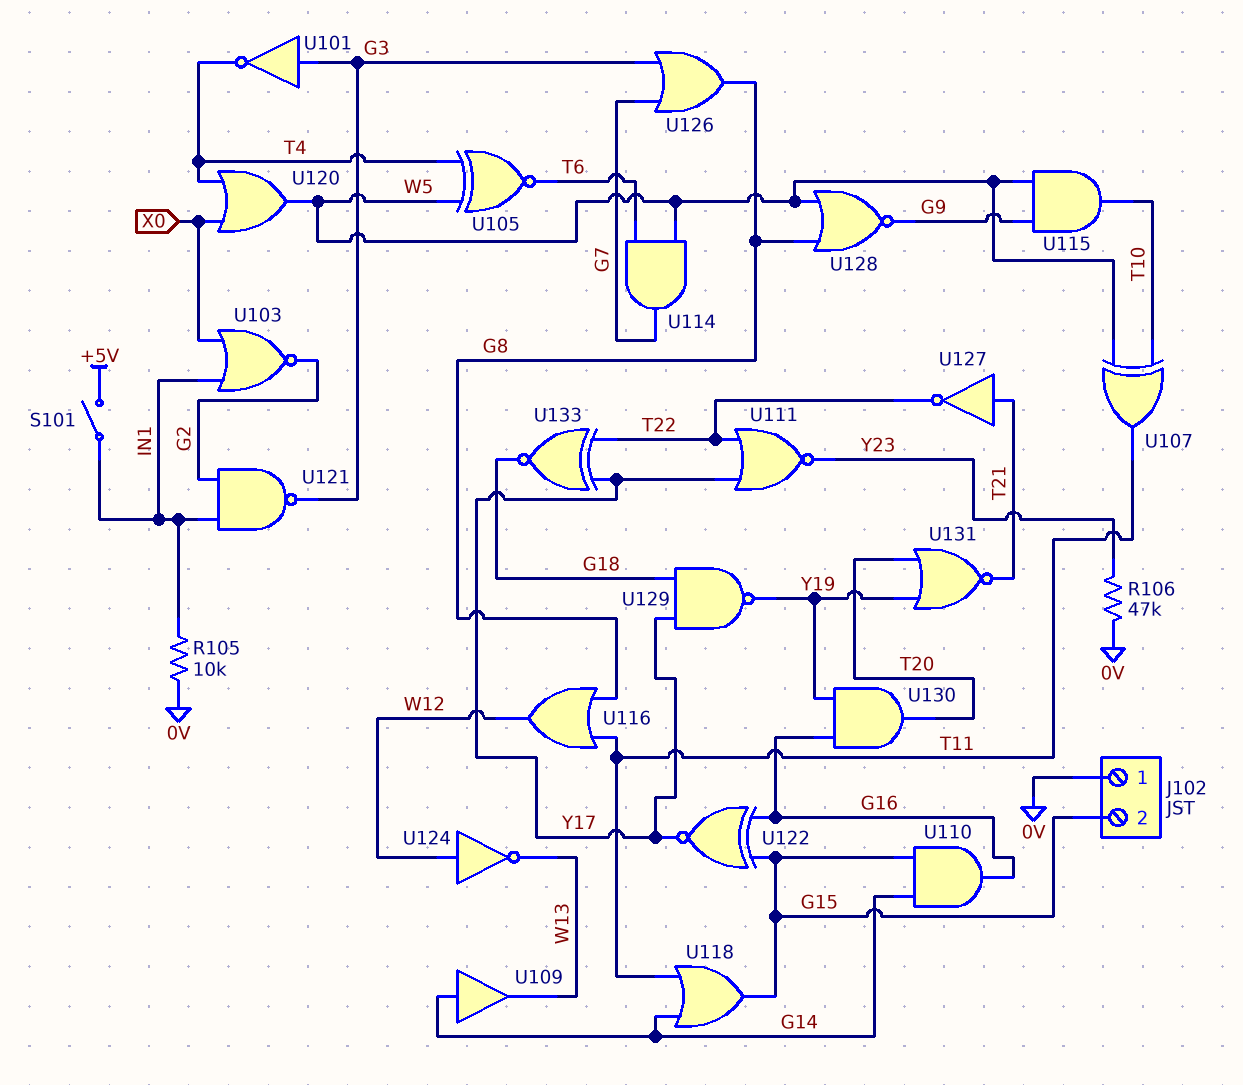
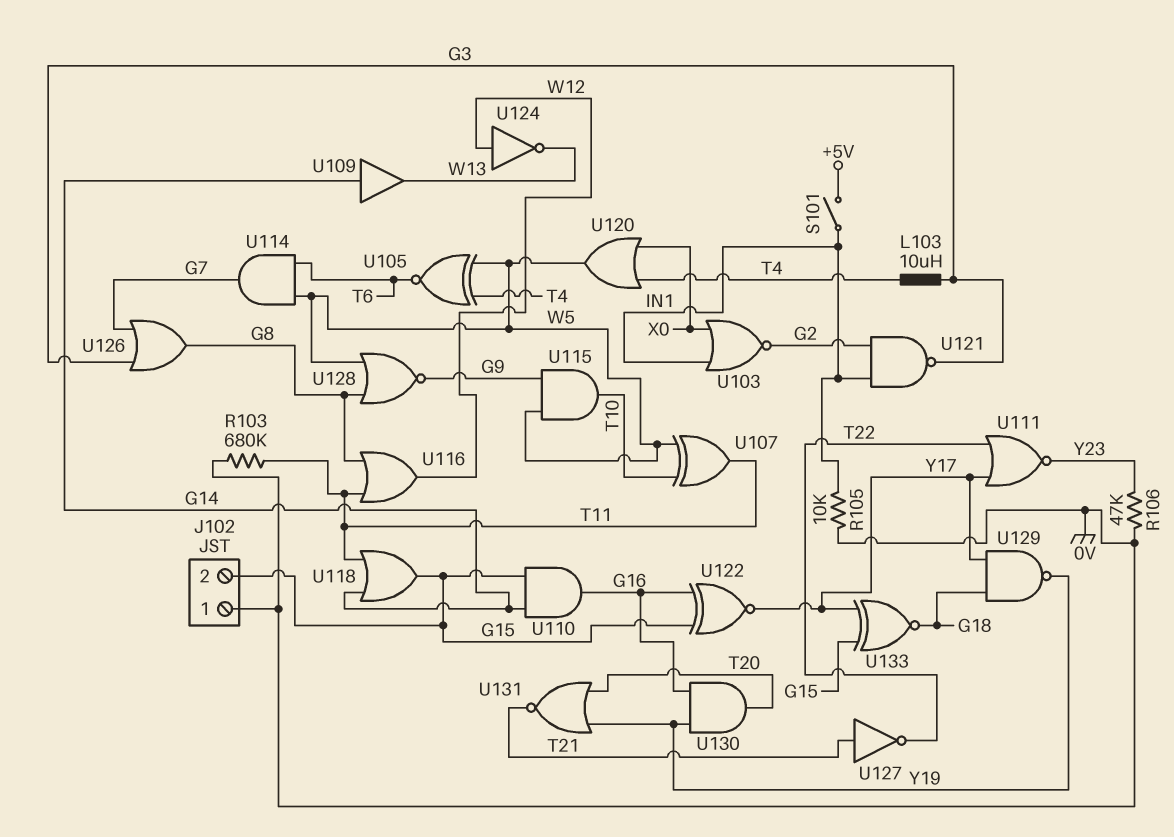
L103: none -> 10uH (G3, T4)
R103: none -> 680k (0V, T11)
U101: NOT (in G3, out T4) -> none
U133: XNOR (in T22, in Y17, out G18) -> XNOR (in G15, in Y17, out G18)

